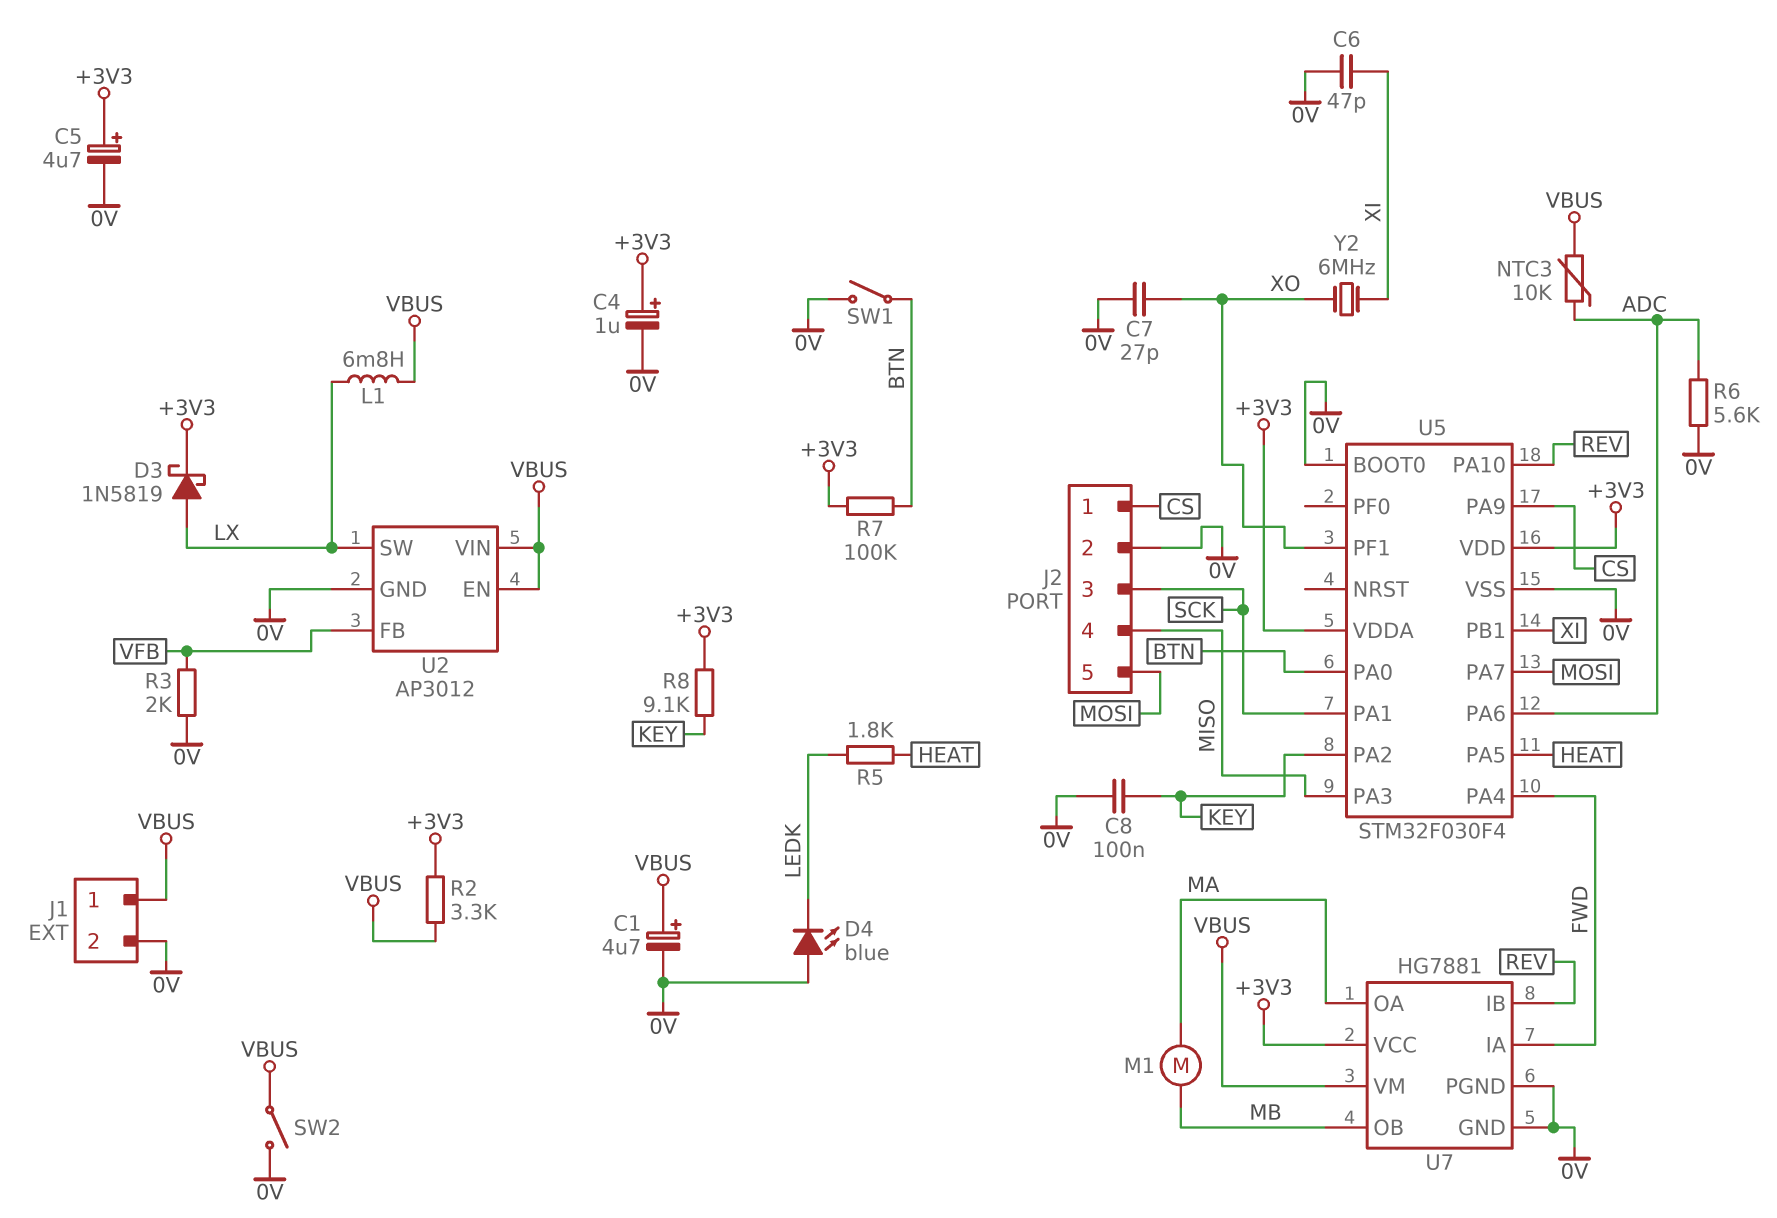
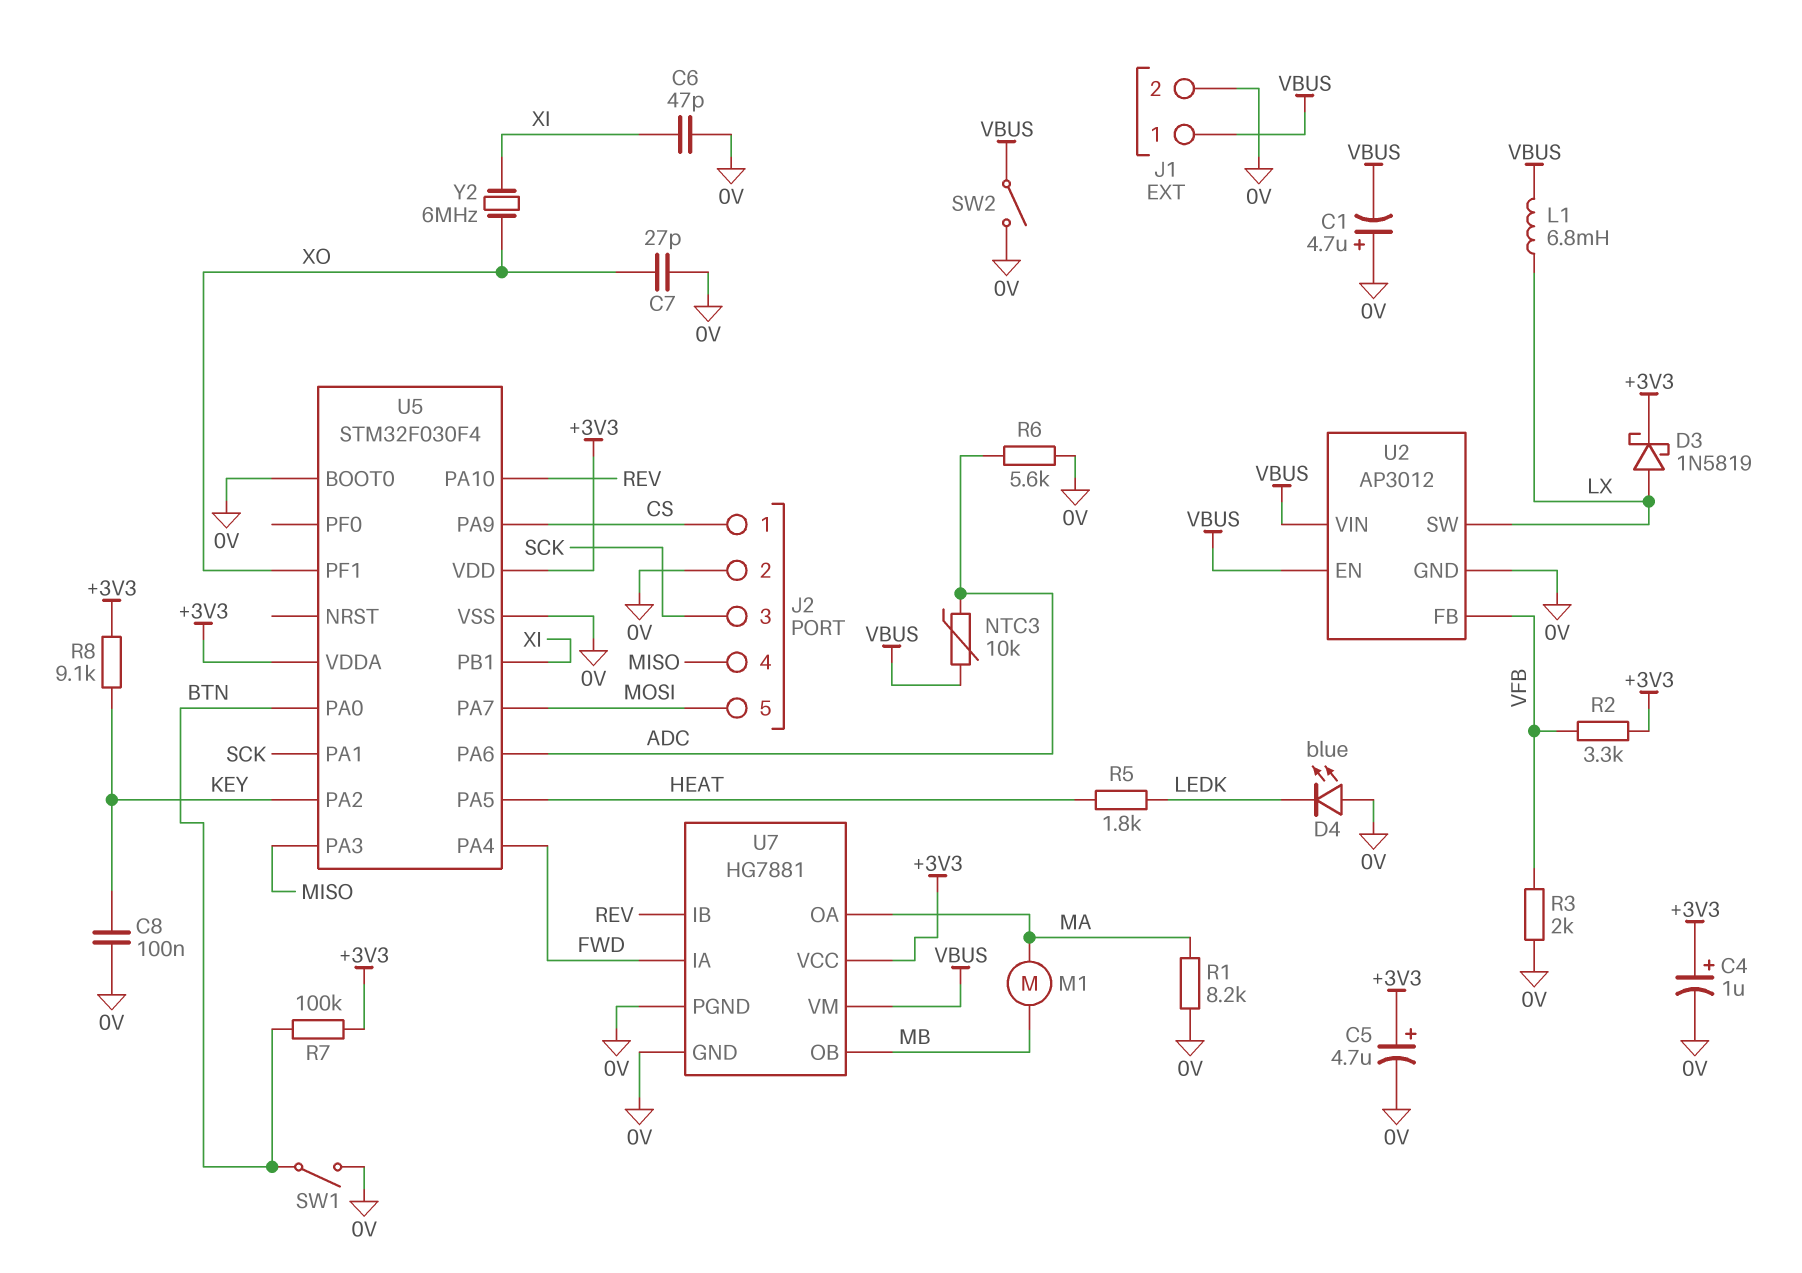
C1: 4.7uF (plus VBUS, minus 0V) -> 4.7uF (plus 0V, minus VBUS)
R1: none -> 8.2k (0V, MA)
R2: 3.3k (+3V3, VBUS) -> 3.3k (+3V3, VFB)

